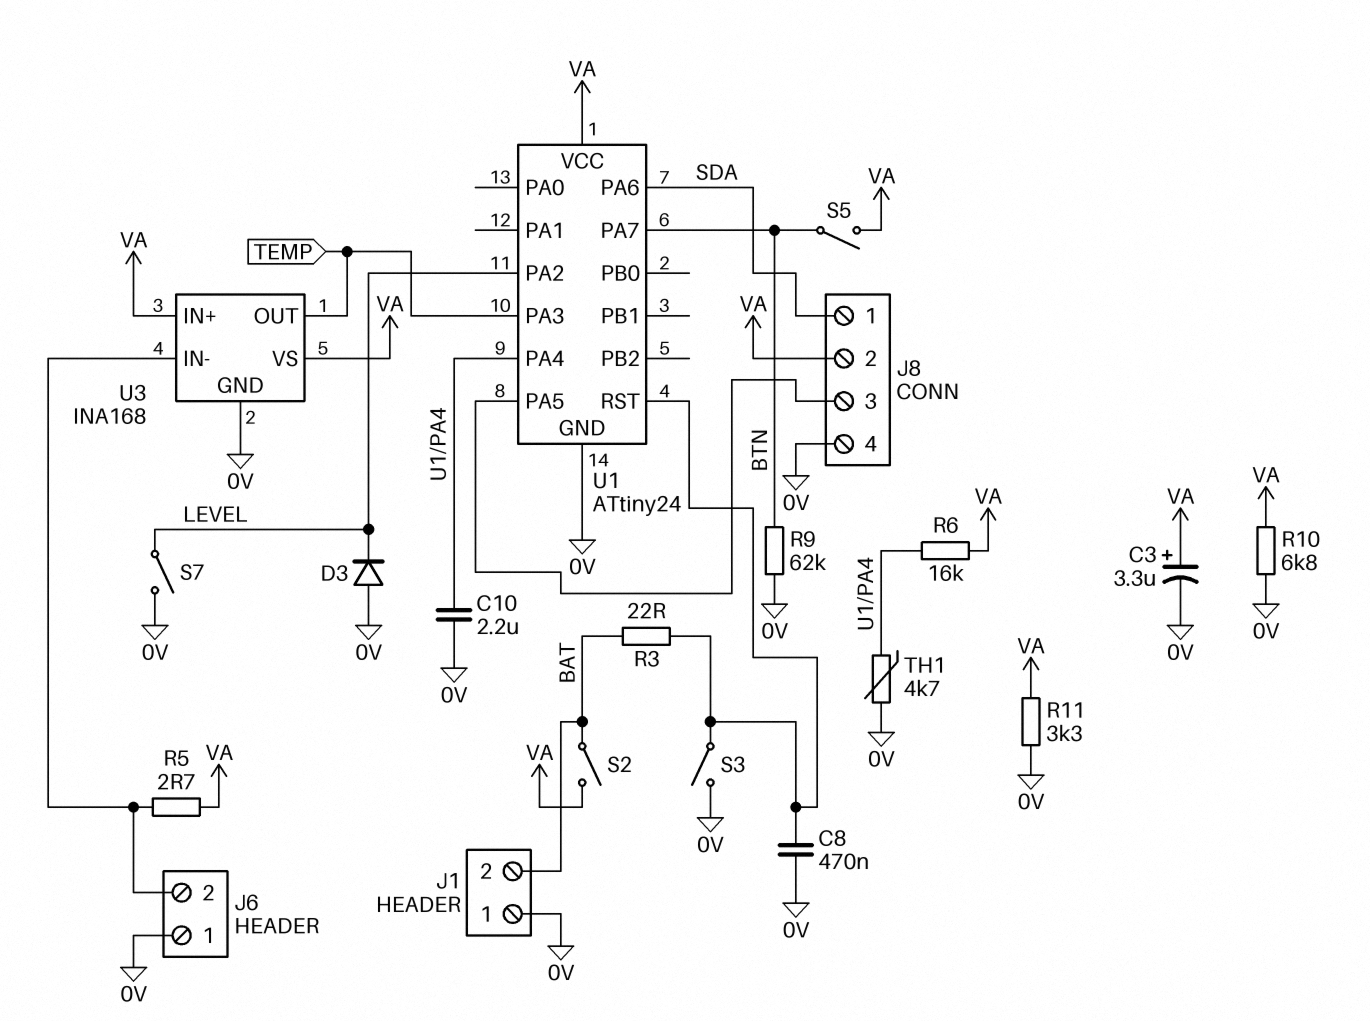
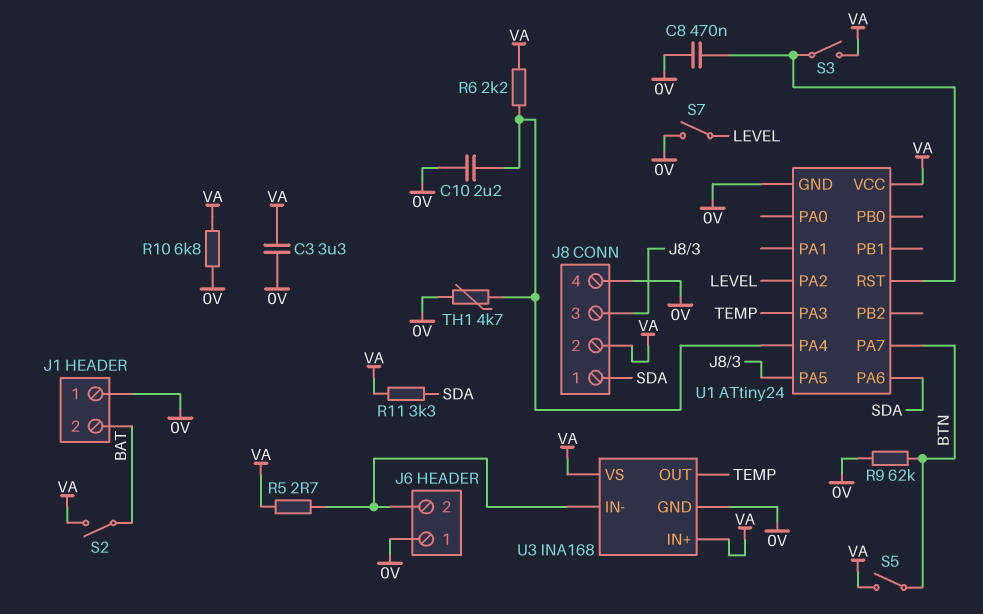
C3: 3.3uF (plus VA, minus 0V) -> 3.3uF (0V, VA)
D3: diode (A 0V, K LEVEL) -> none
R3: 22 (BAT, U1/RST) -> none
R6: 16k (U1/PA4, VA) -> 2.2k (U1/PA4, VA)
R11: 3.3k (0V, VA) -> 3.3k (SDA, VA)
S3: switch (0V, U1/RST) -> switch (U1/RST, VA)

